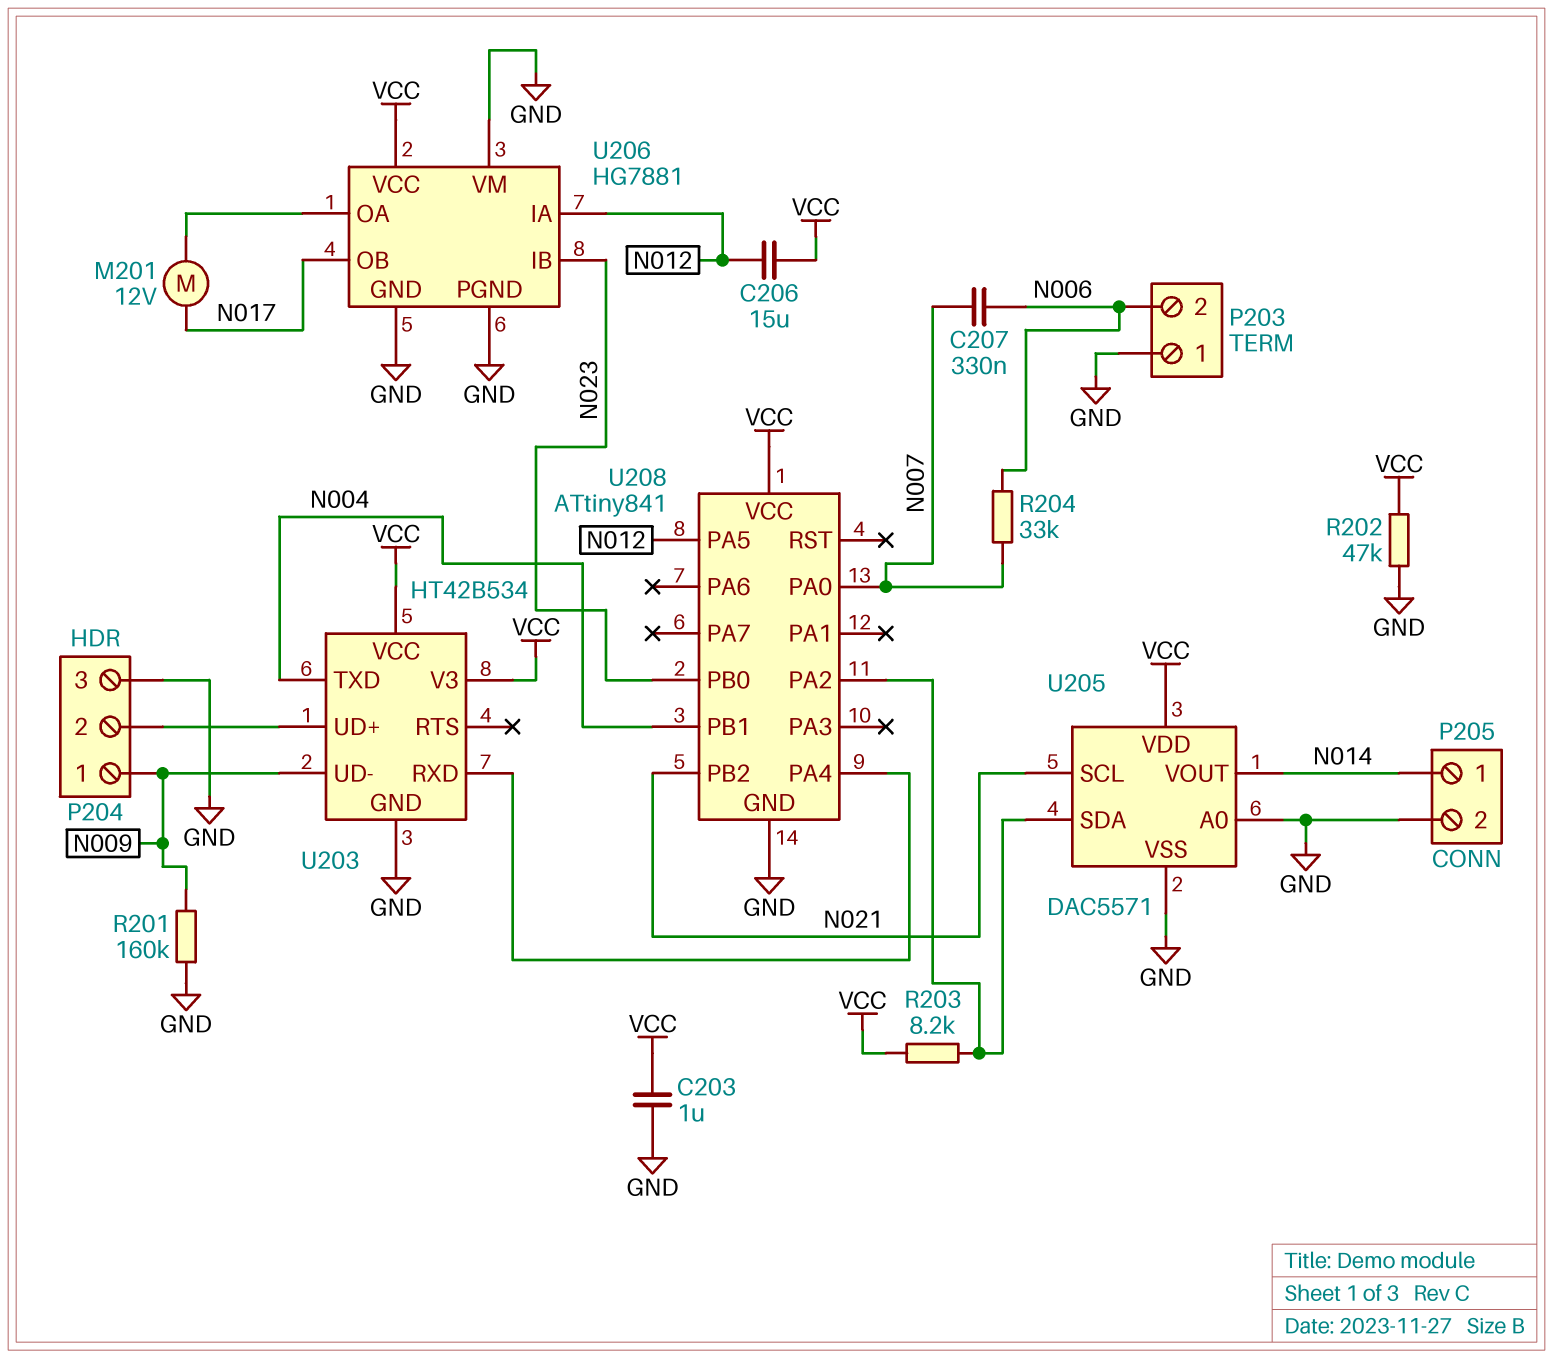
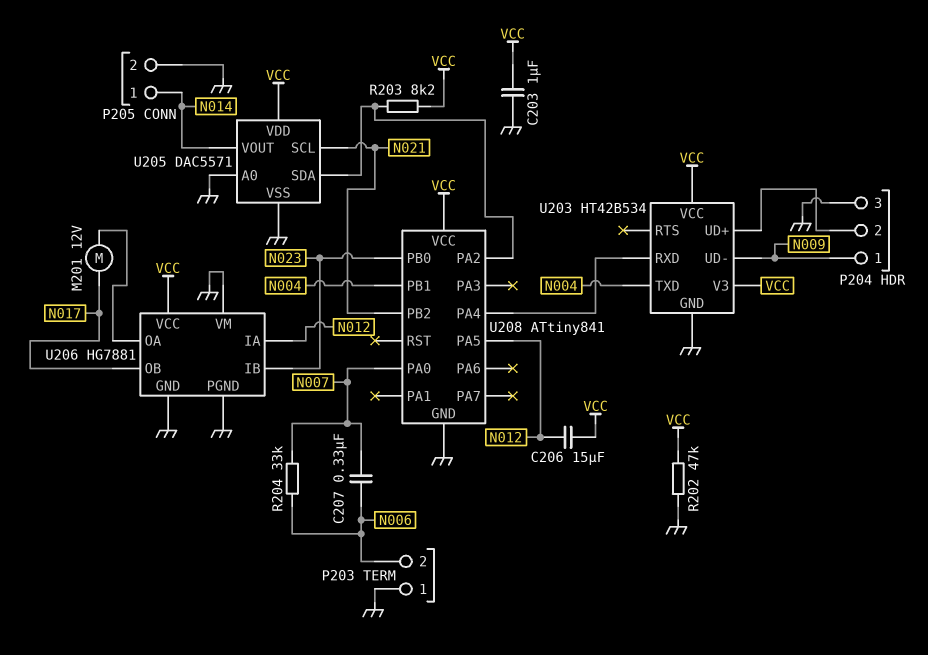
R201: 160k (GND, N009) -> none

